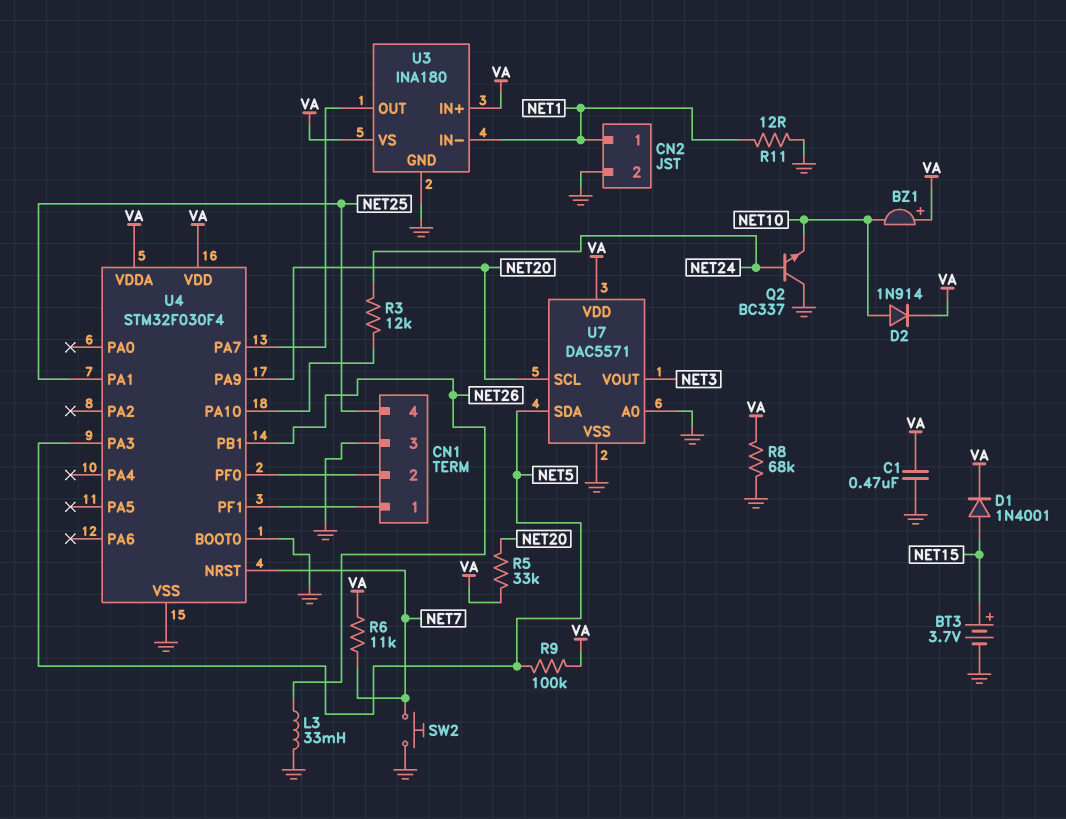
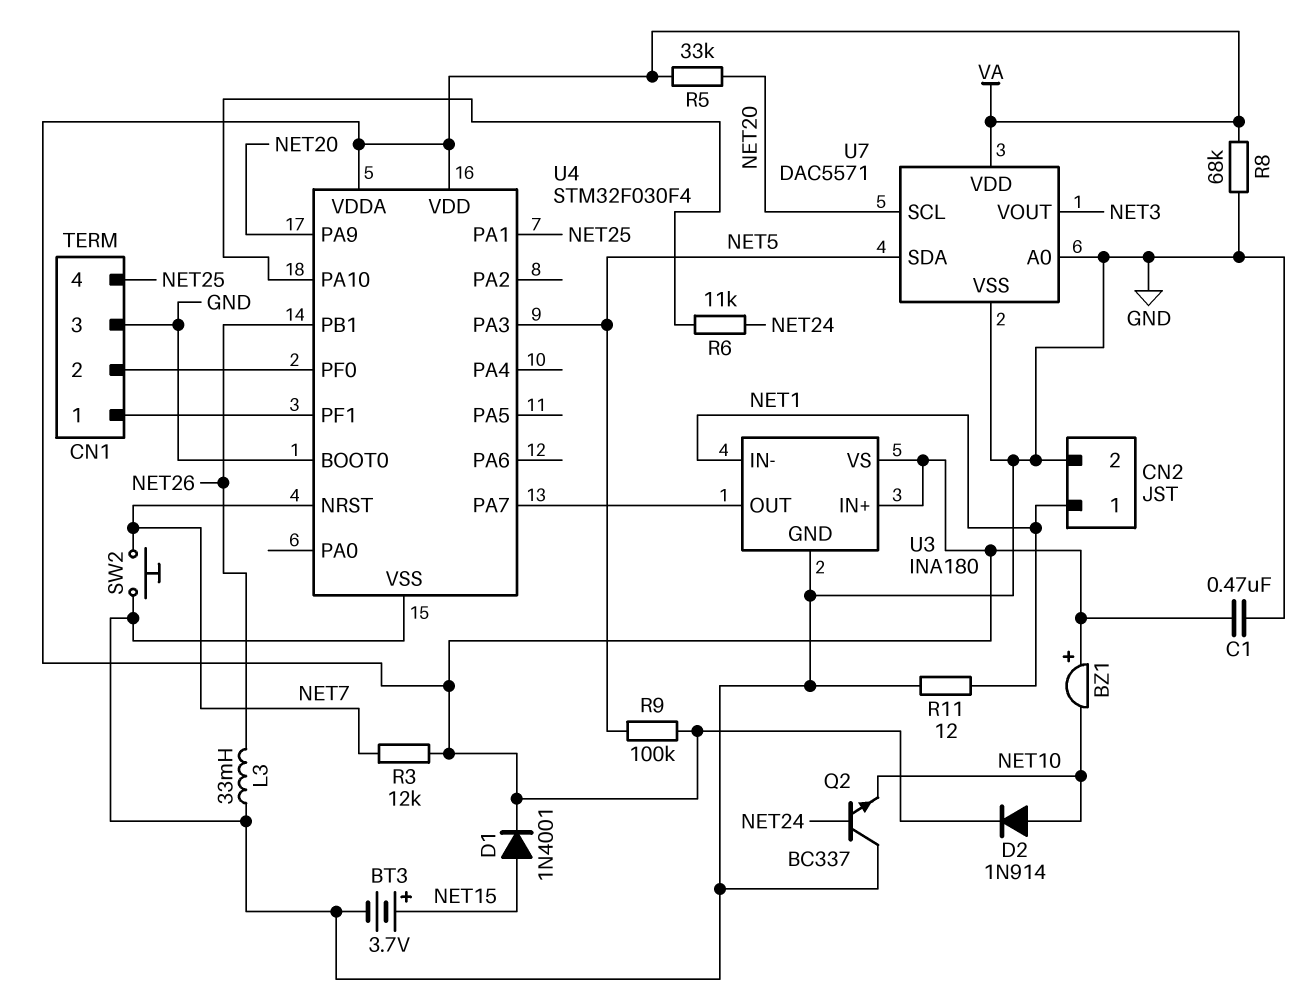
R3: 12k (NET24, U4/PA10) -> 12k (NET7, VA)
R6: 11k (NET7, VA) -> 11k (NET24, U4/PA10)

